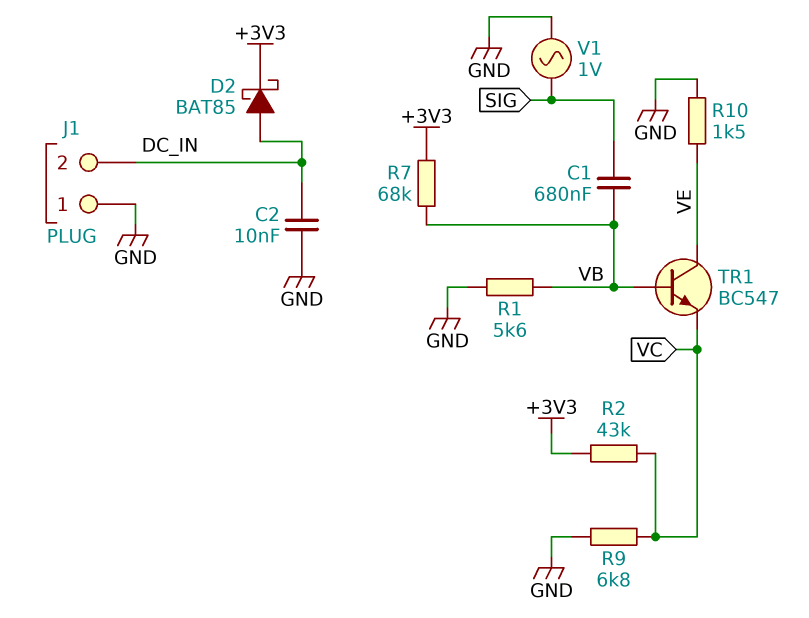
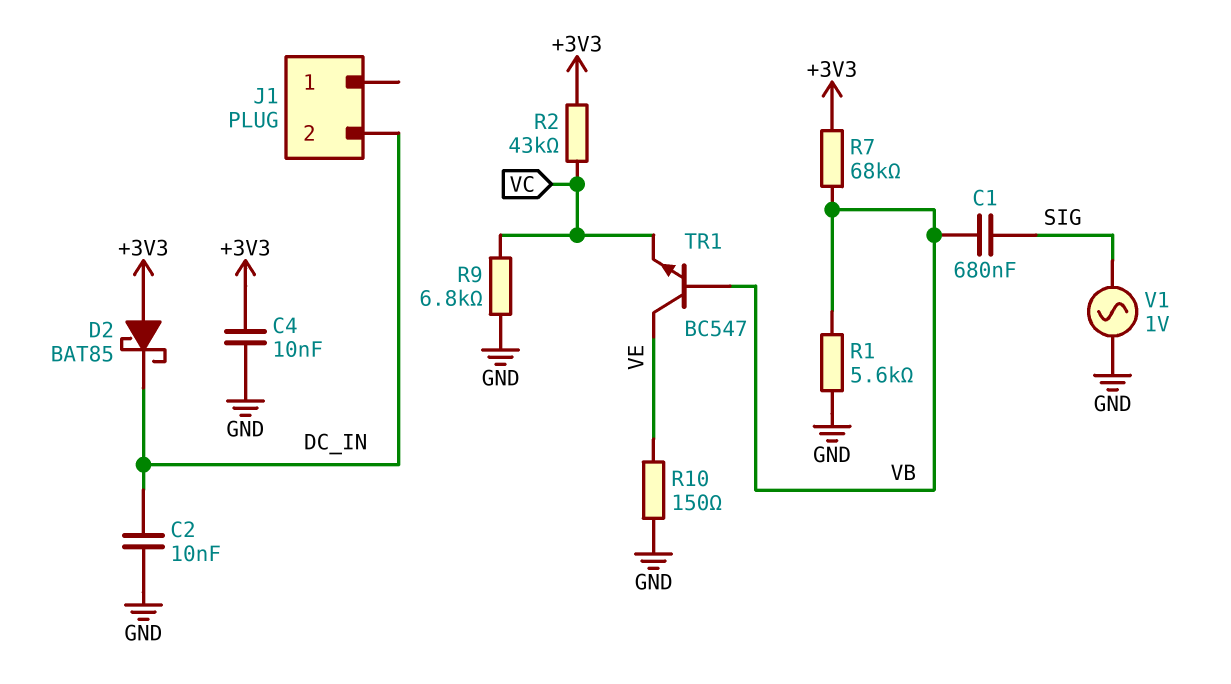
C4: none -> 10nF (+3V3, GND)
D2: schottky BAT85 (A DC_IN, K +3V3) -> schottky BAT85 (A +3V3, K DC_IN)
J1 pin 1: GND -> none
R10: 1.5k (GND, VE) -> 150 (GND, VE)

